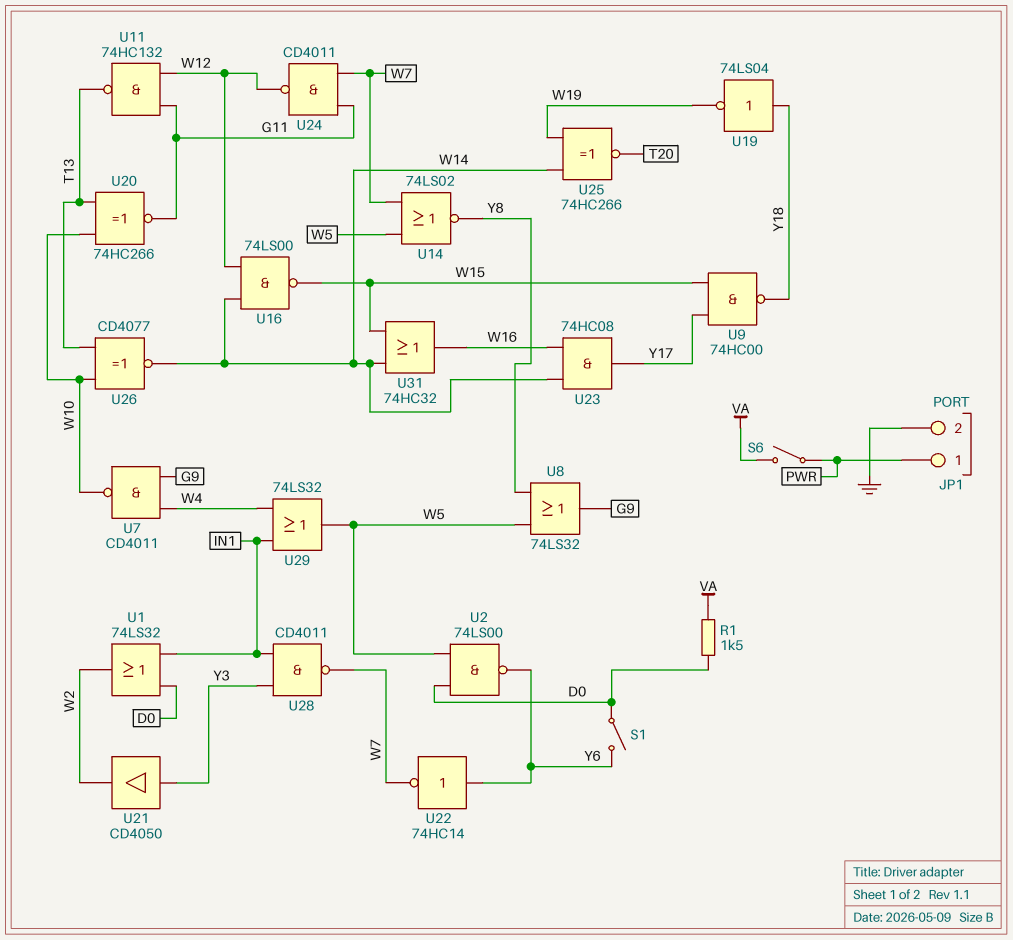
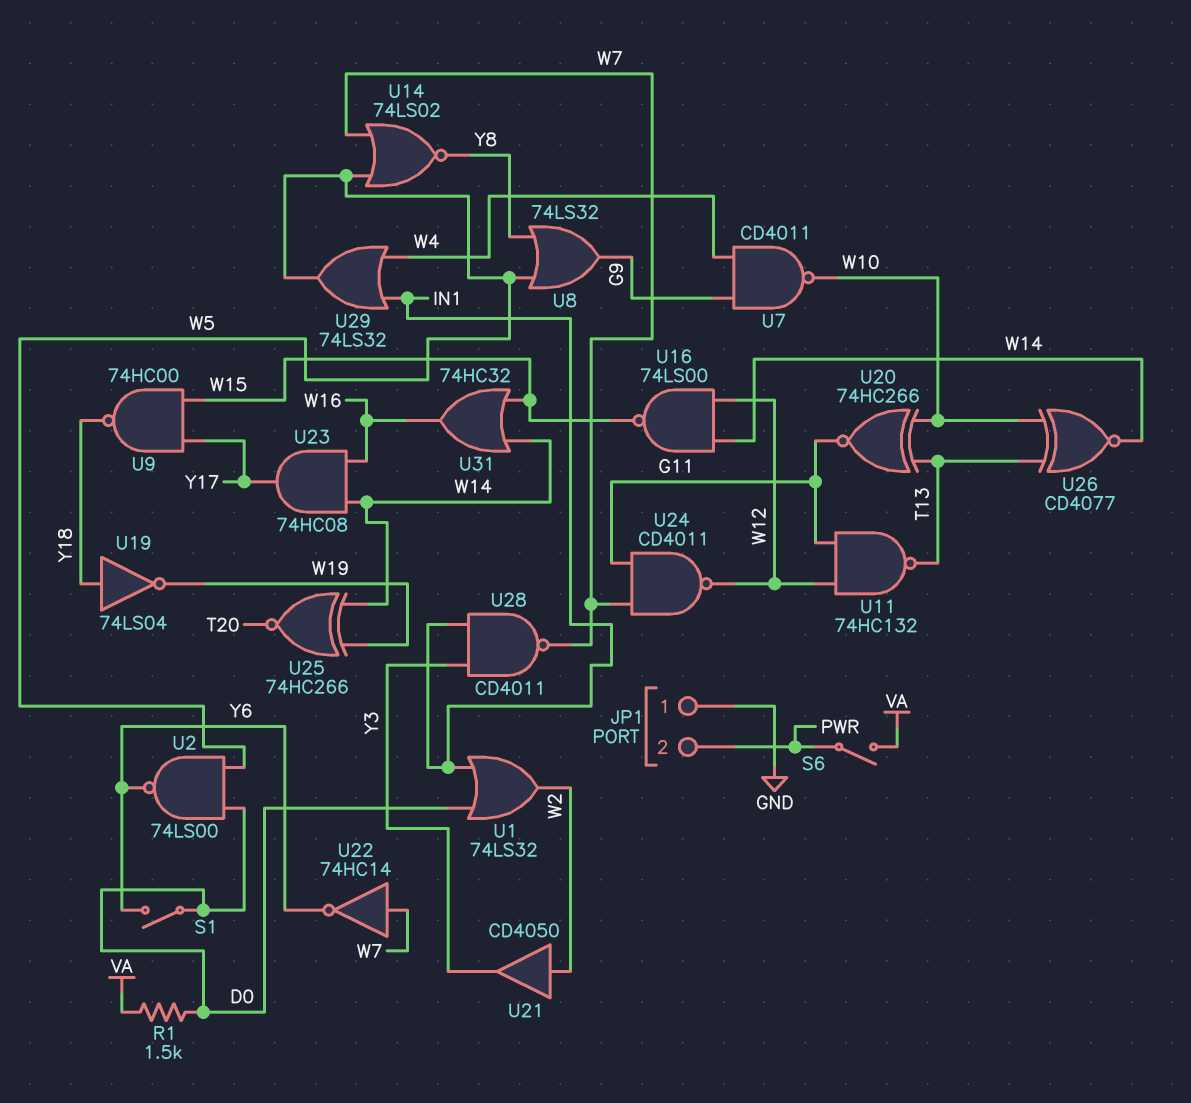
JP1 pin 1: PWR -> GND
JP1 pin 2: GND -> PWR
U21: buffer CD4050 (in Y3, out W2) -> buffer CD4050 (in W2, out Y3)
U22: NOT 74HC14 (in Y6, out W7) -> NOT 74HC14 (in W7, out Y6)

